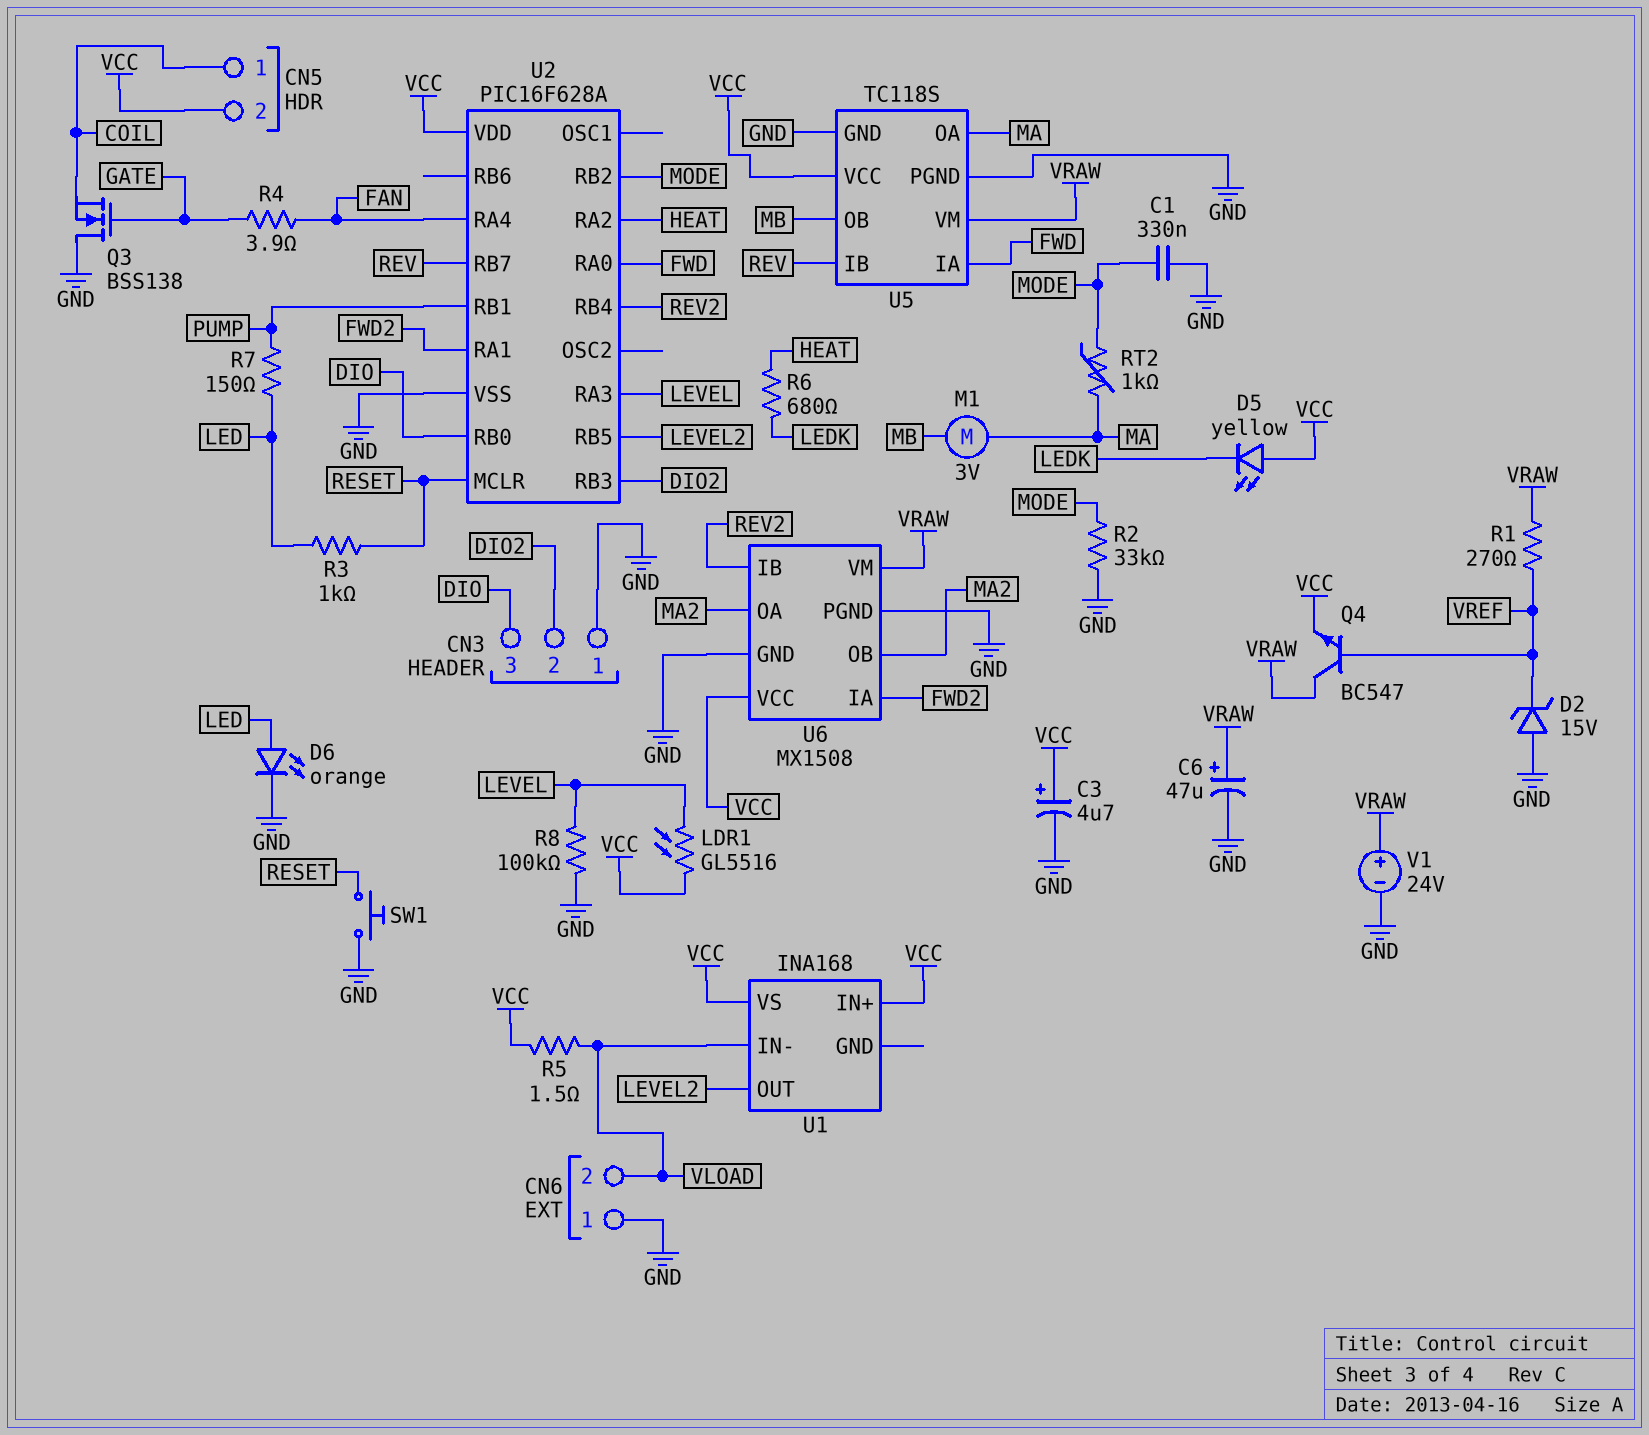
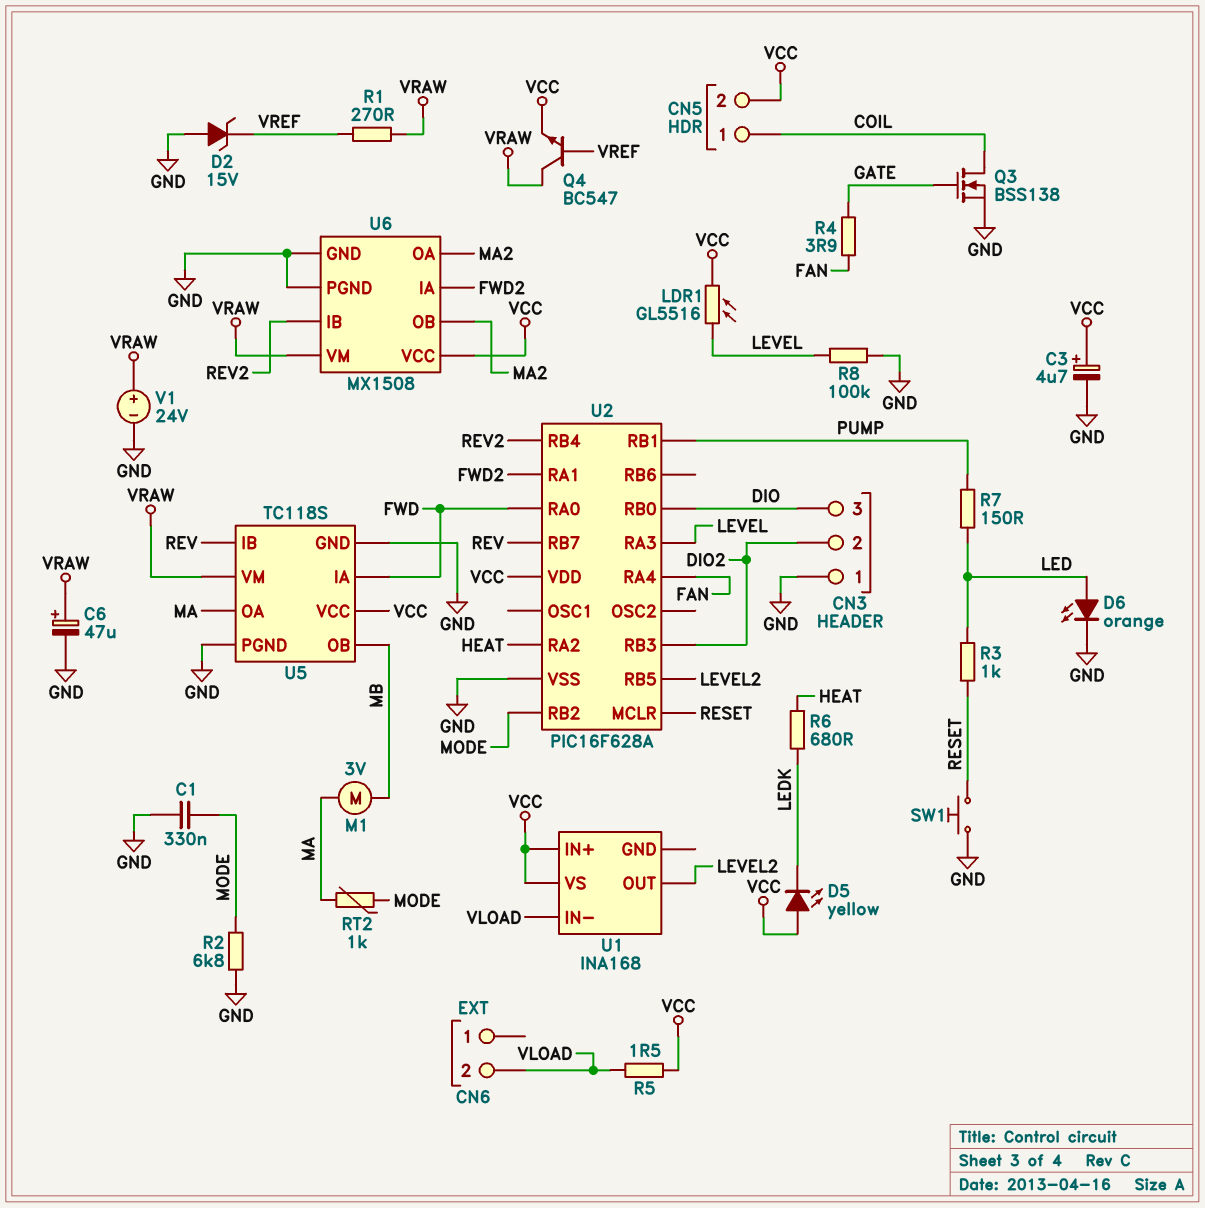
CN6 pin 1: GND -> none
Q3: NMOS BSS138 (G GATE, D GND, S COIL) -> NMOS BSS138 (G GATE, D COIL, S GND)
R2: 33k (GND, MODE) -> 6.8k (GND, MODE)

